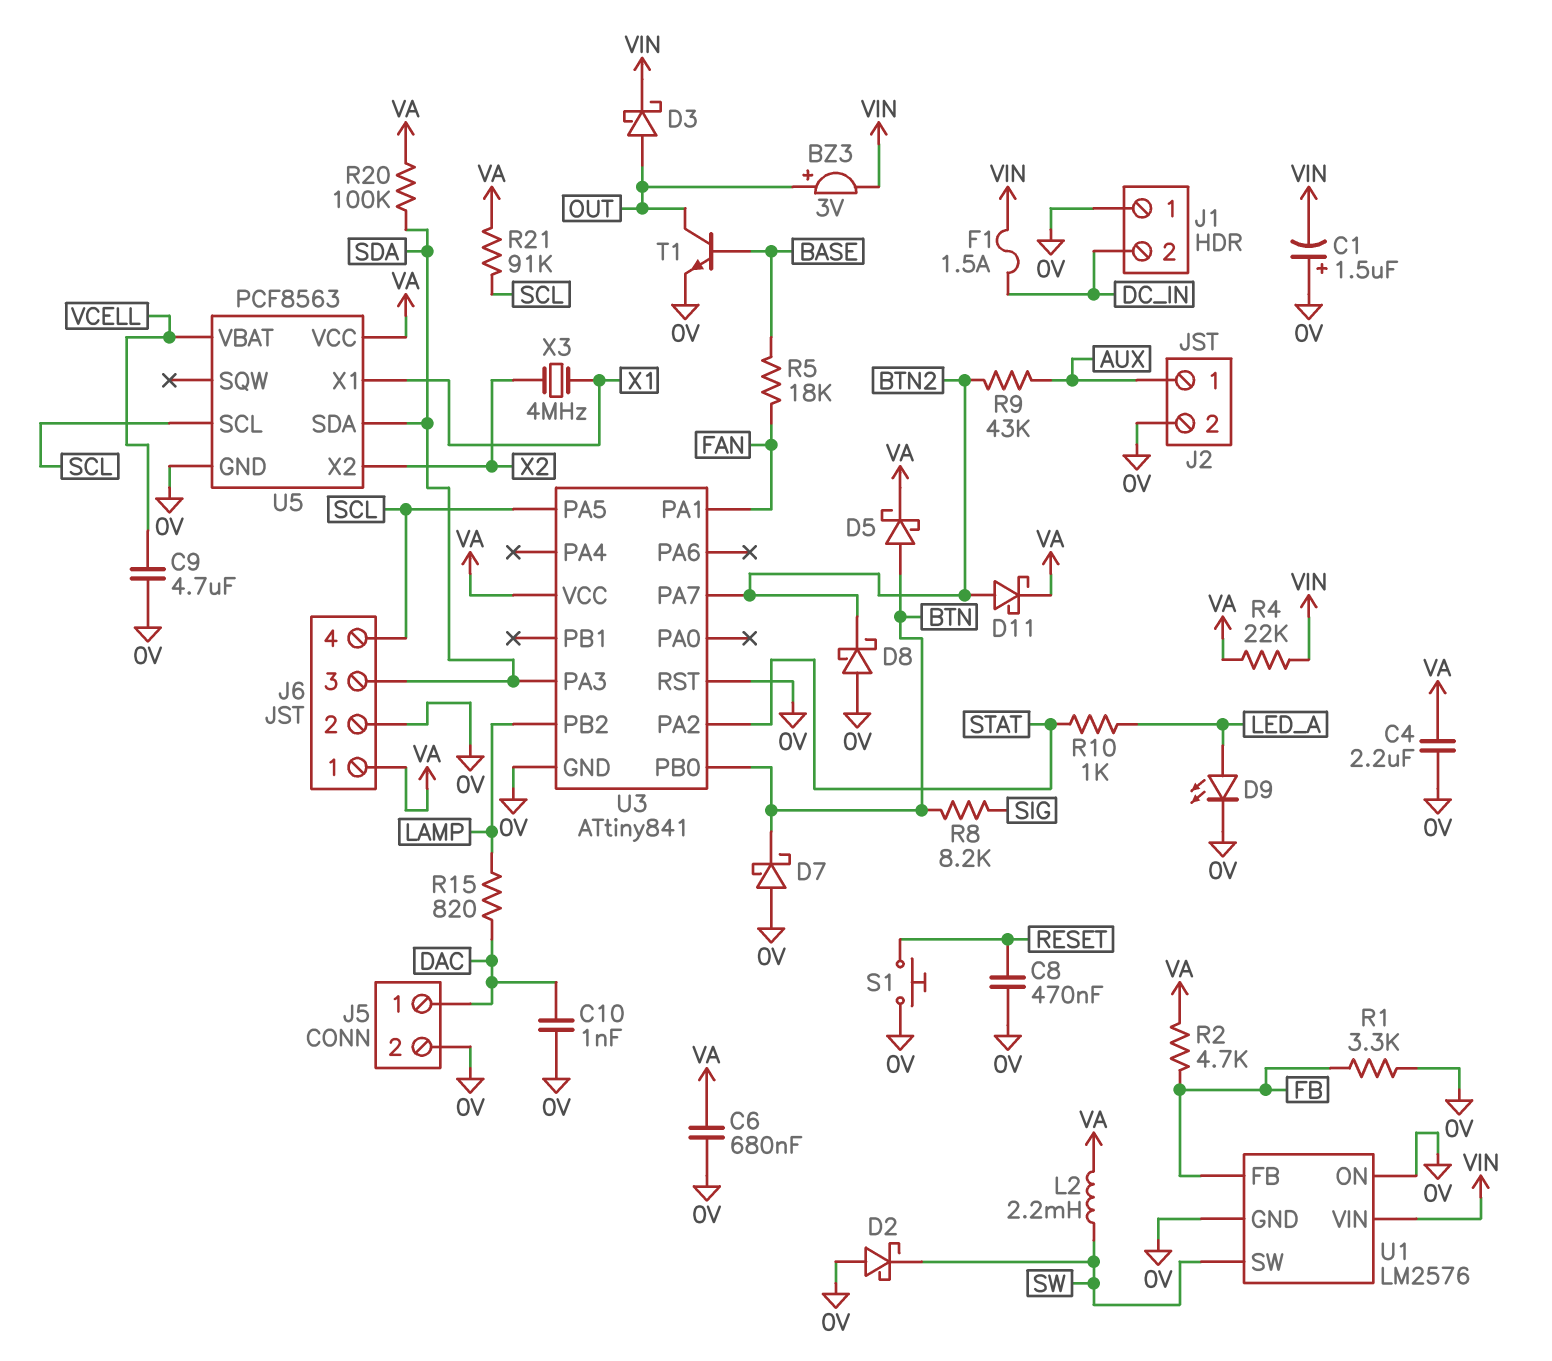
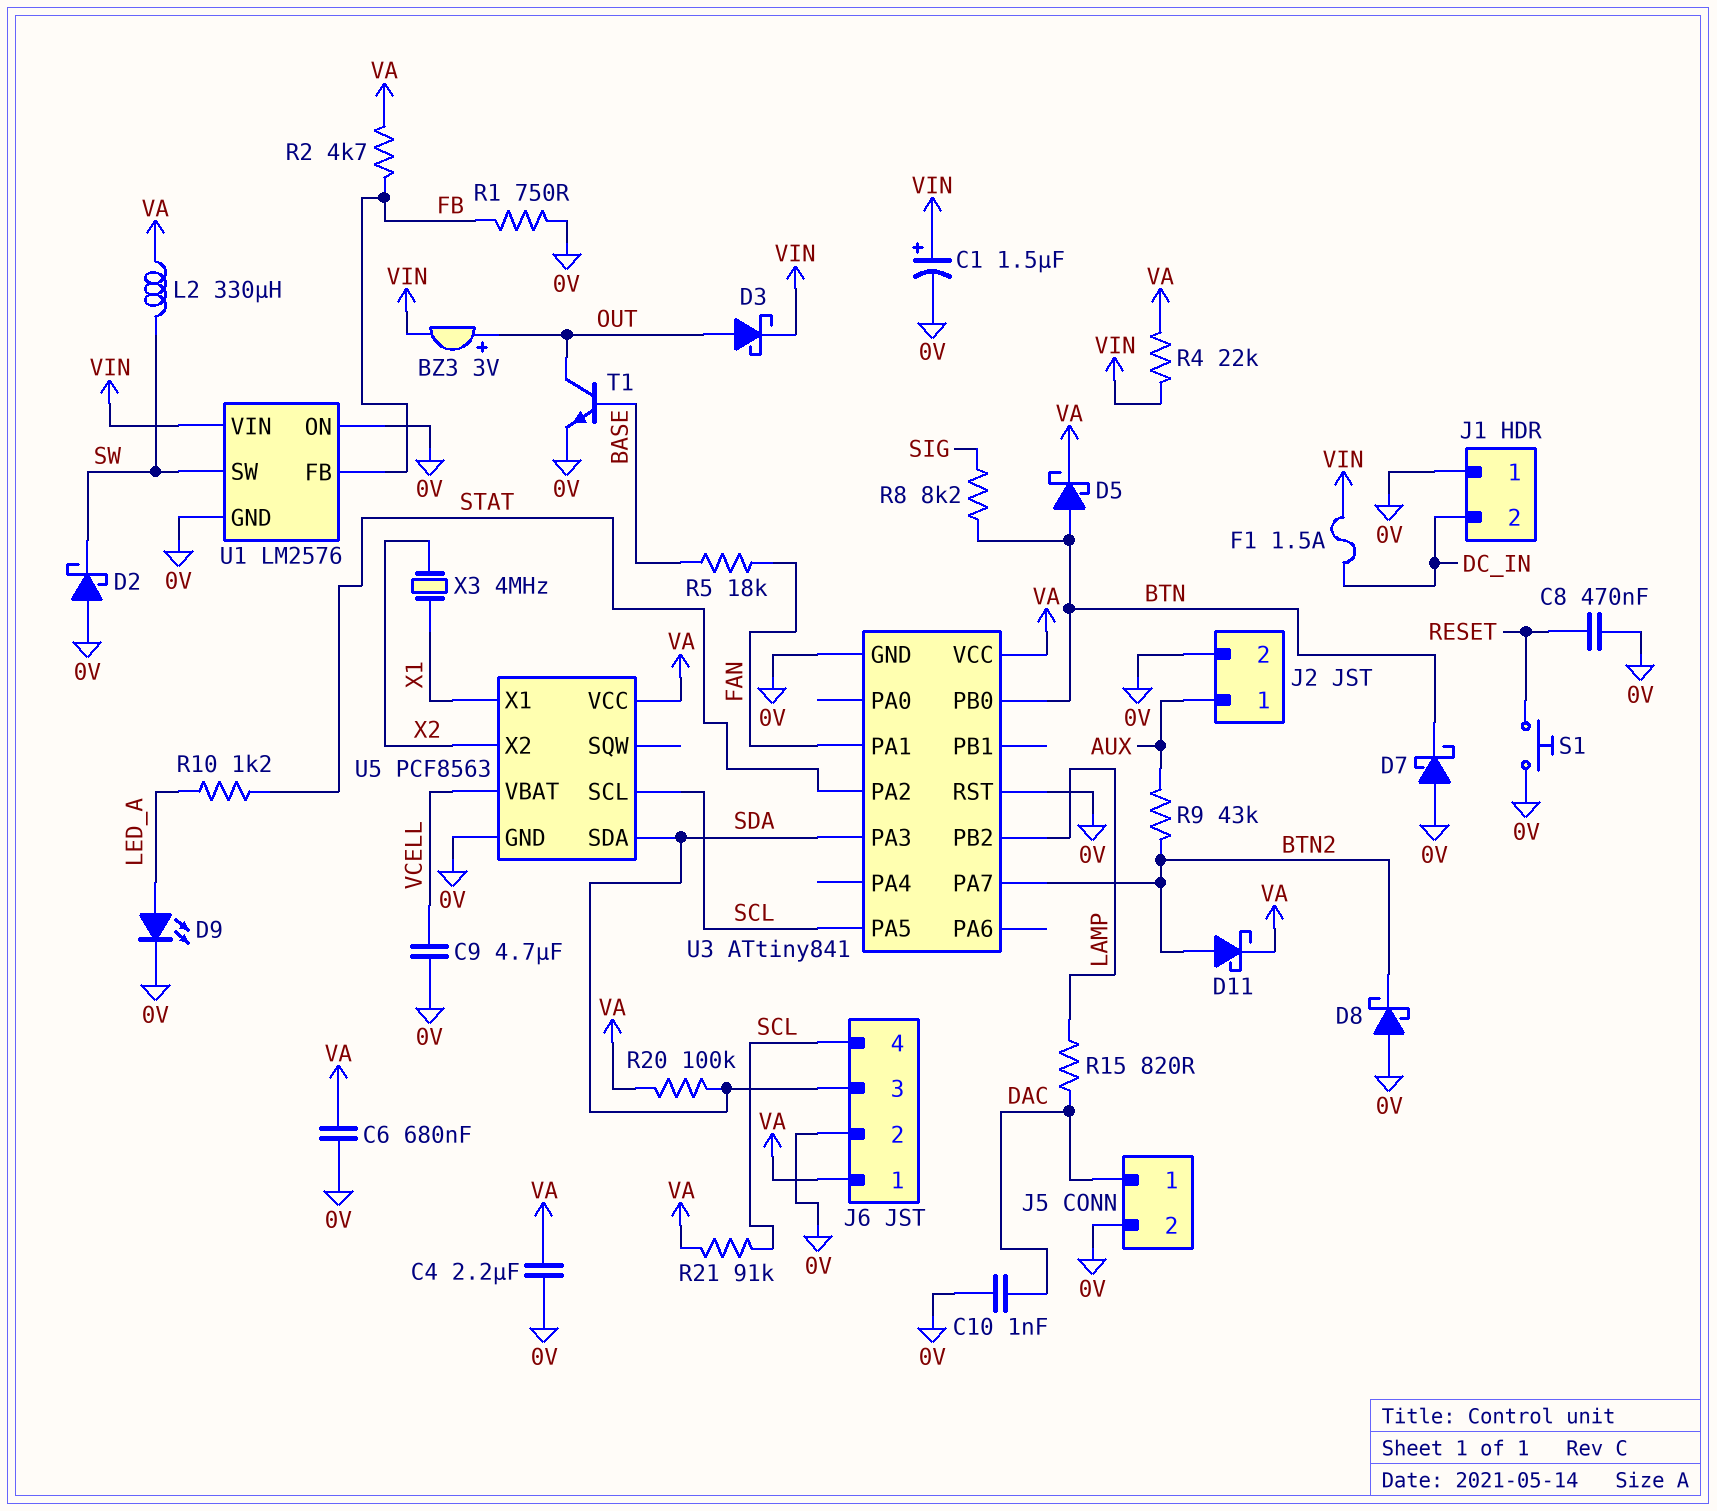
C1: 1.5uF (plus 0V, minus VIN) -> 1.5uF (plus VIN, minus 0V)
L2: 2.2mH (SW, VA) -> 330uH (SW, VA)
R1: 3.3k (0V, FB) -> 750 (0V, FB)
R10: 1k (LED_A, STAT) -> 1.2k (LED_A, STAT)

